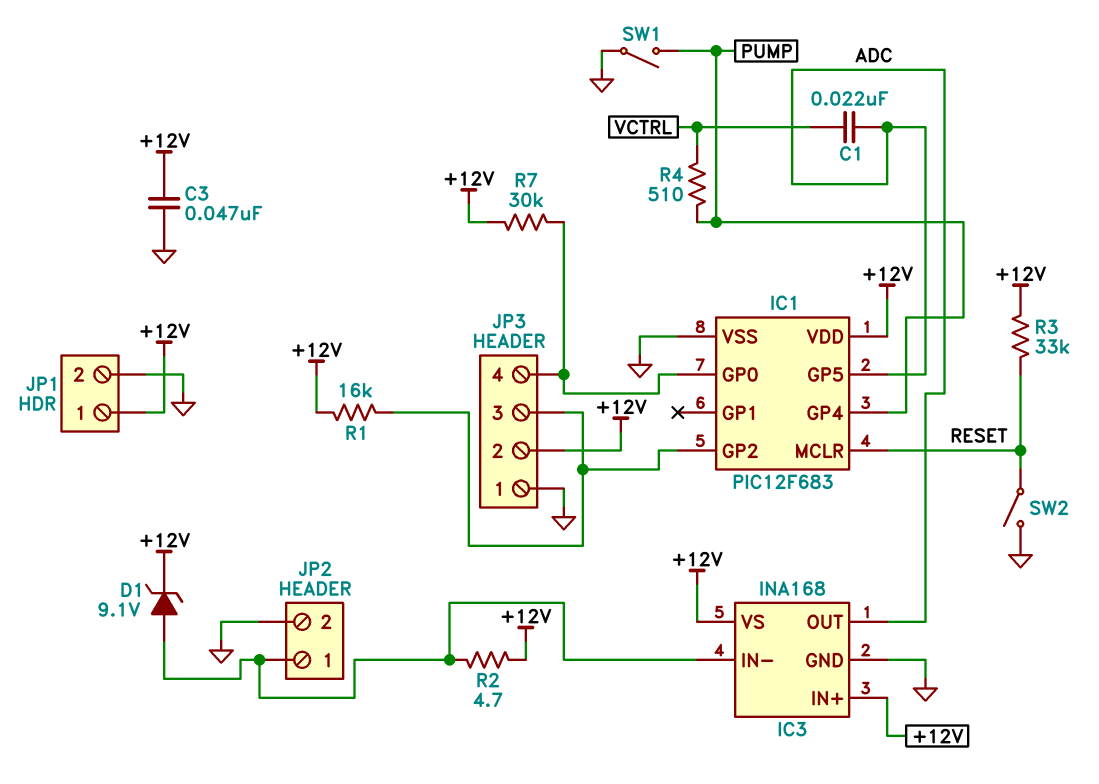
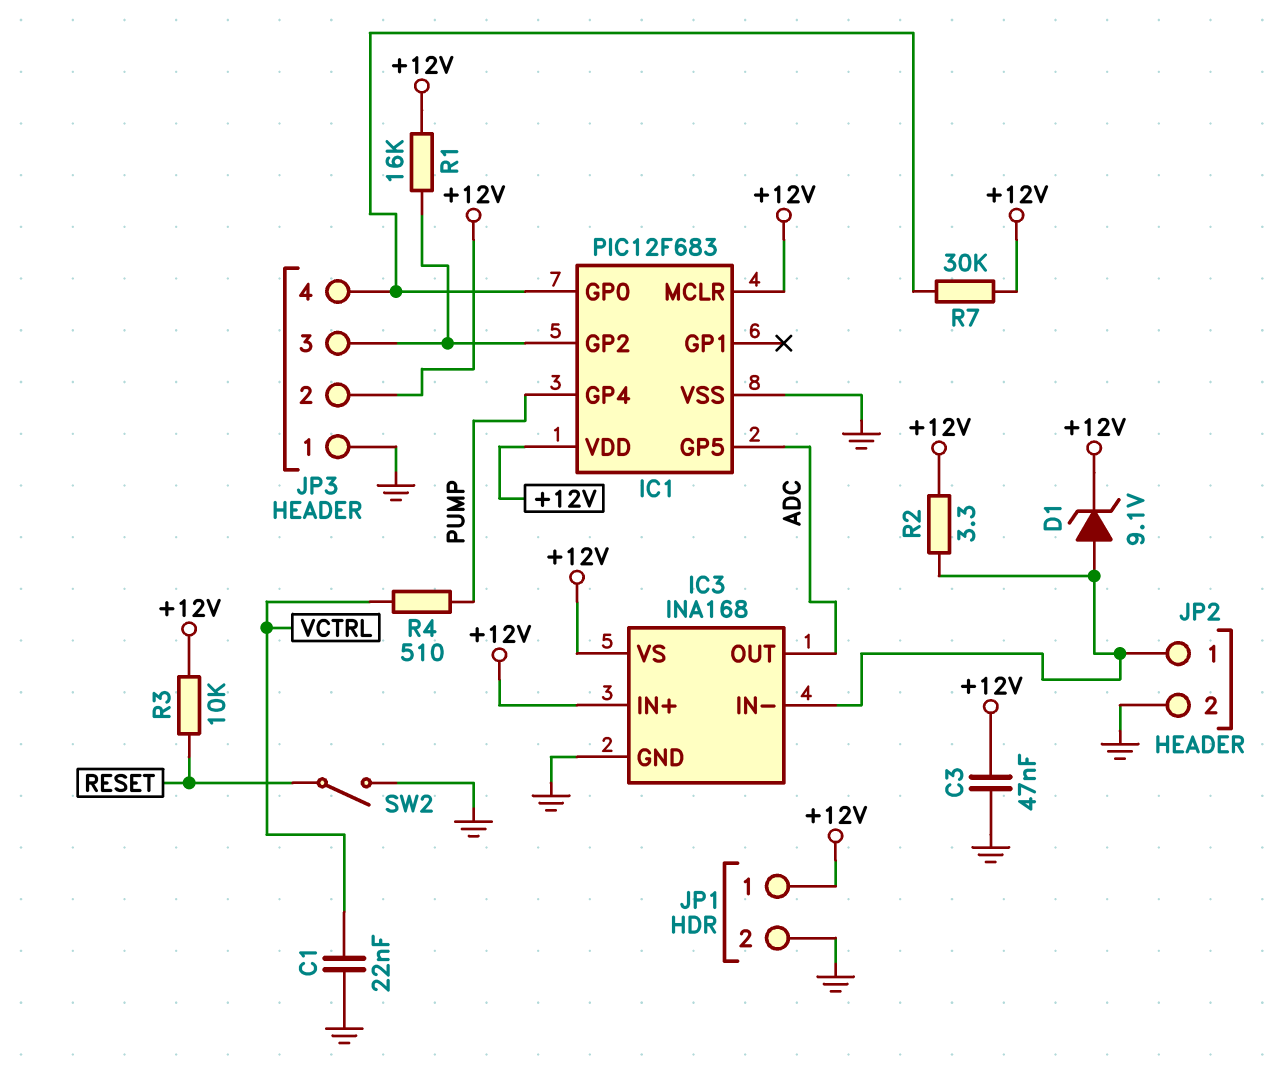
C1: 22nF (ADC, VCTRL) -> 22nF (GND, VCTRL)
IC1 pin MCLR: RESET -> +12V
R2: 4.7 (+12V, IC3/IN-) -> 3.3 (+12V, IC3/IN-)
R3: 33k (+12V, RESET) -> 10k (+12V, RESET)
SW1: switch (GND, PUMP) -> none

